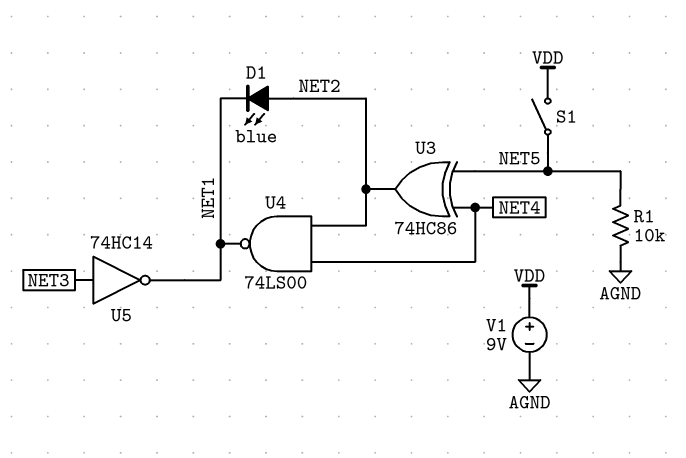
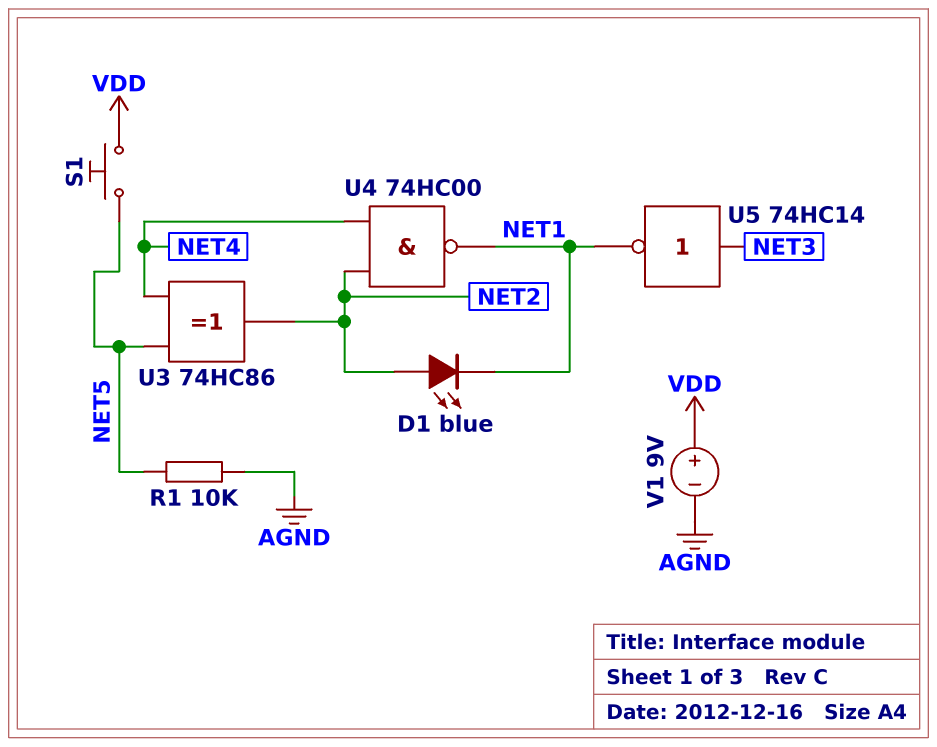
S1: switch (NET5, VDD) -> button (NET5, VDD)
U4: NAND 74LS00 (in NET2, in NET4, out NET1) -> NAND 74HC00 (in NET2, in NET4, out NET1)

